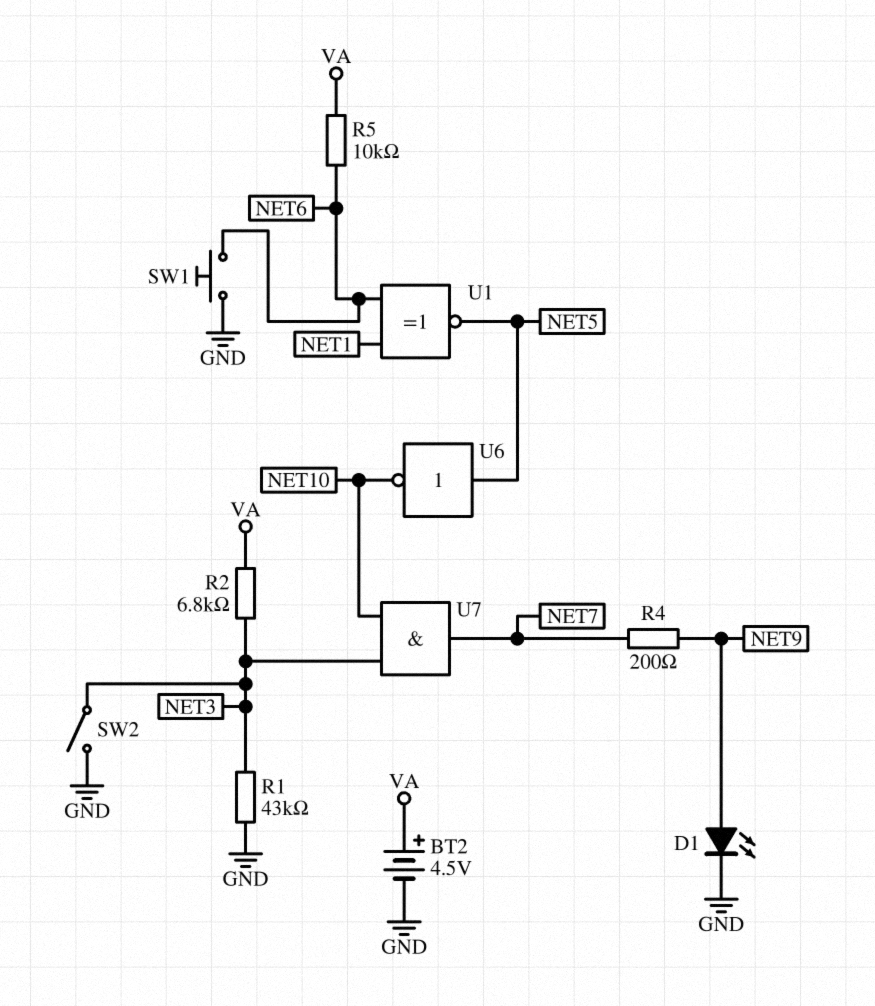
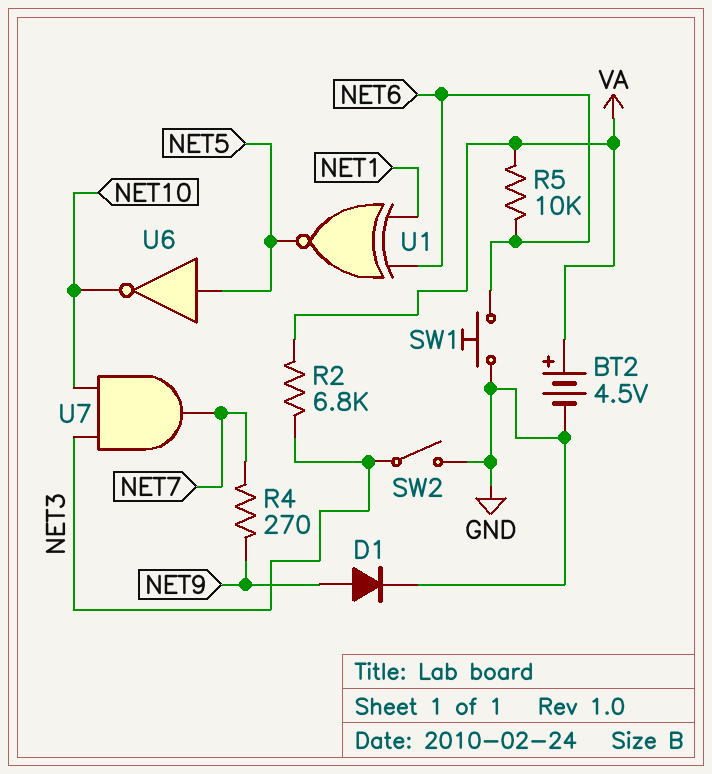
D1: LED (A NET9, K GND) -> diode (A NET9, K GND)
R1: 43k (GND, NET3) -> none
R4: 200 (NET7, NET9) -> 270 (NET7, NET9)

